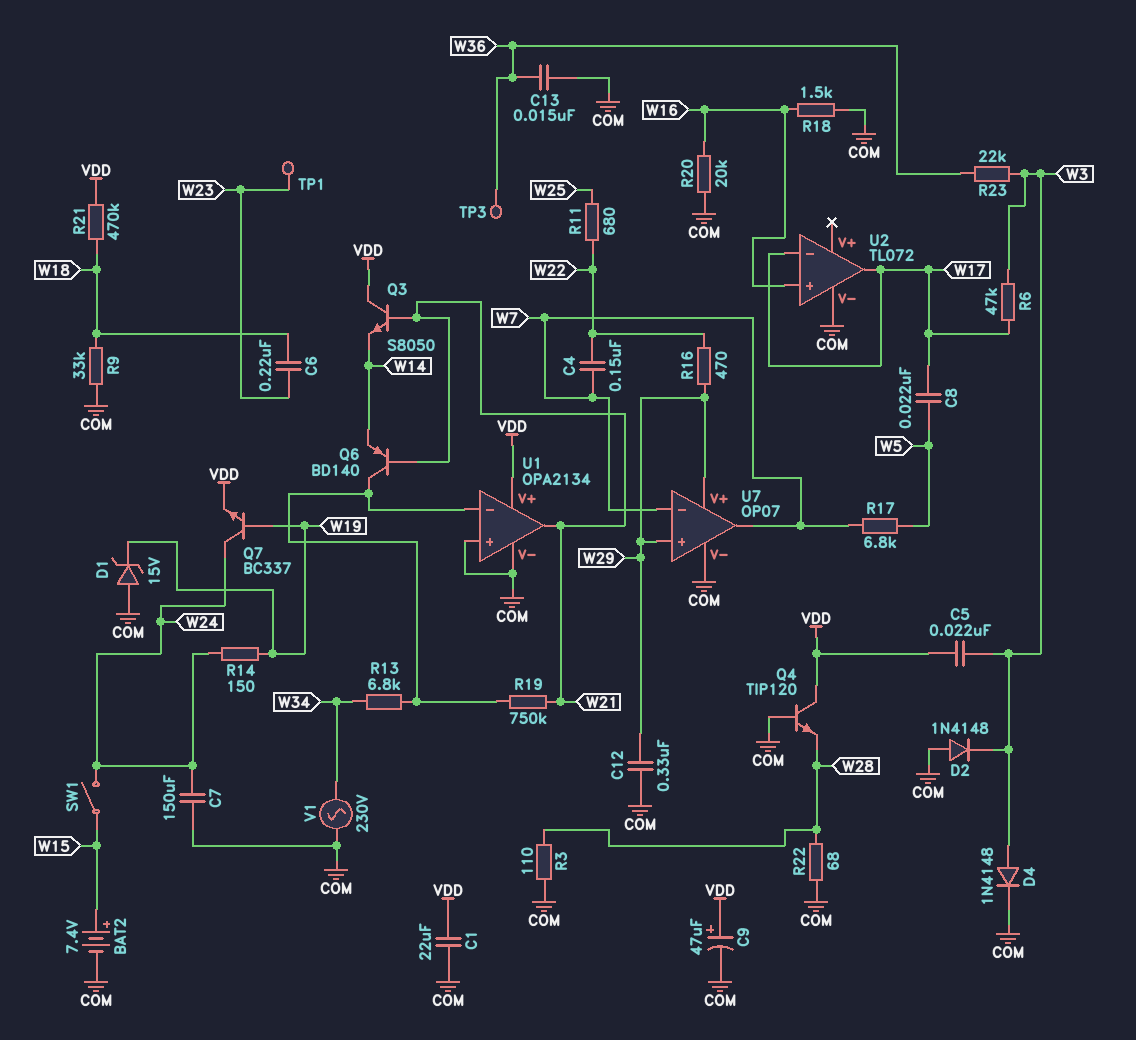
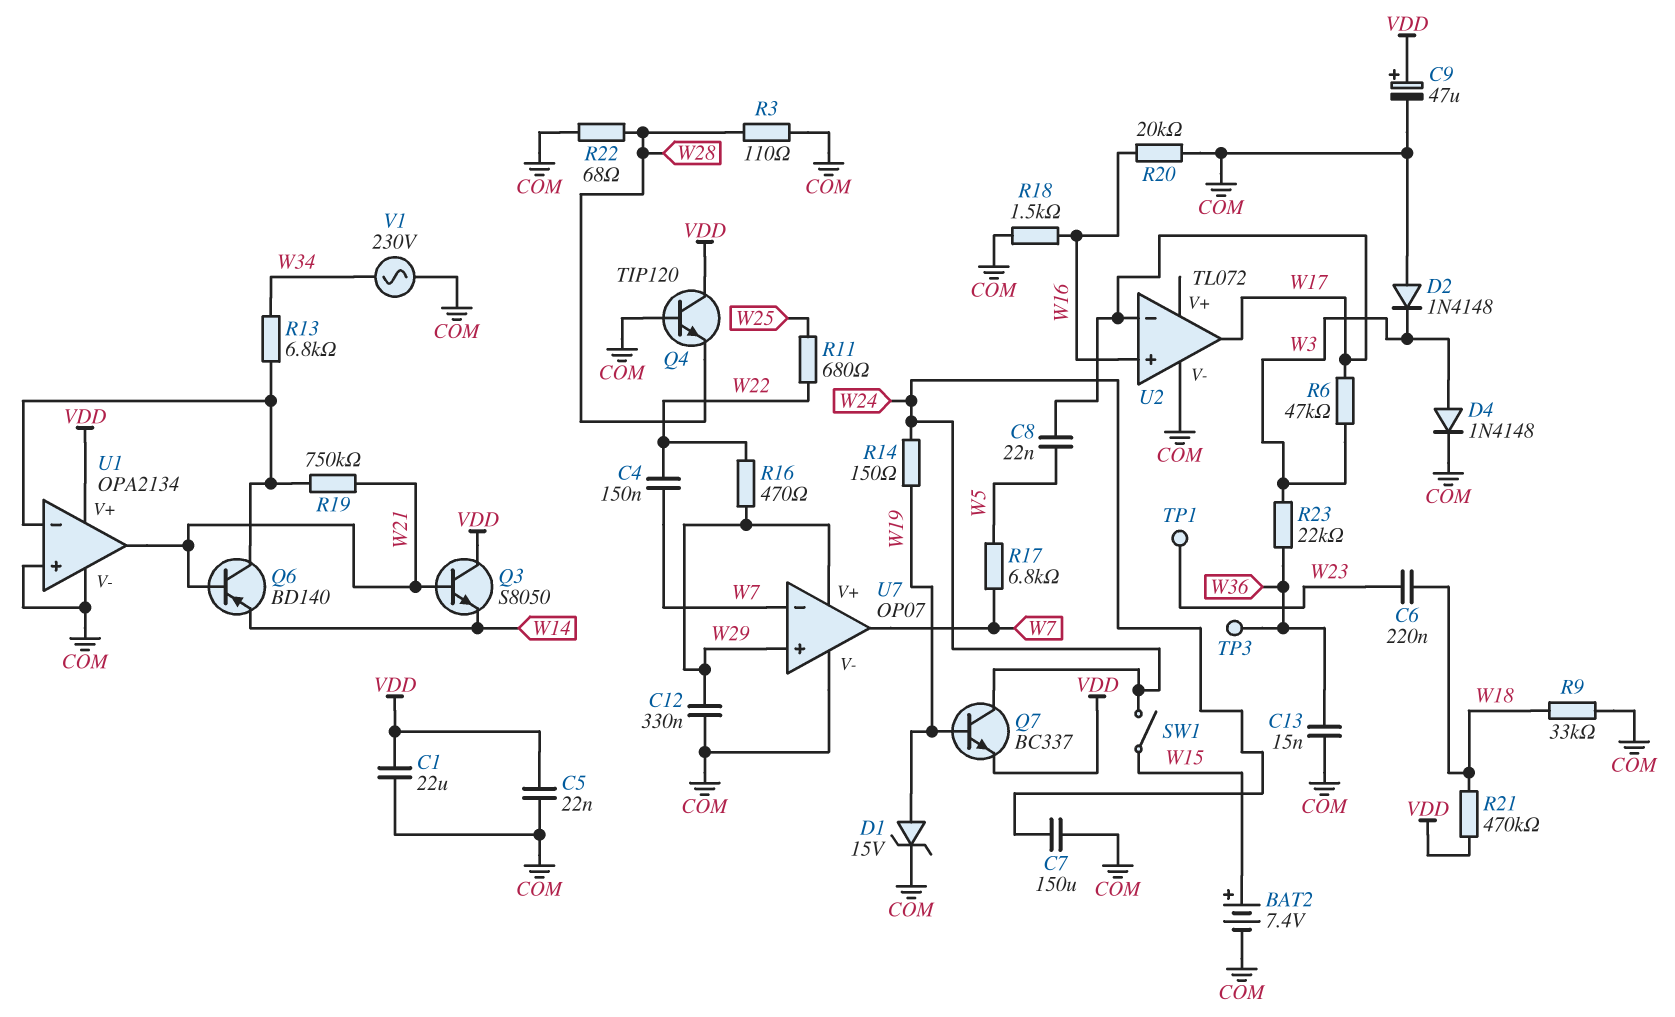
C5: 22nF (VDD, W3) -> 22nF (COM, VDD)
D1: zener 15V (A COM, K W19) -> zener 15V (A W19, K COM)

